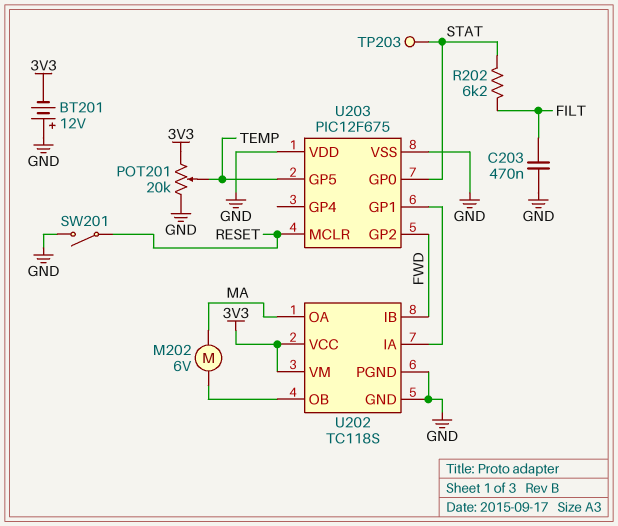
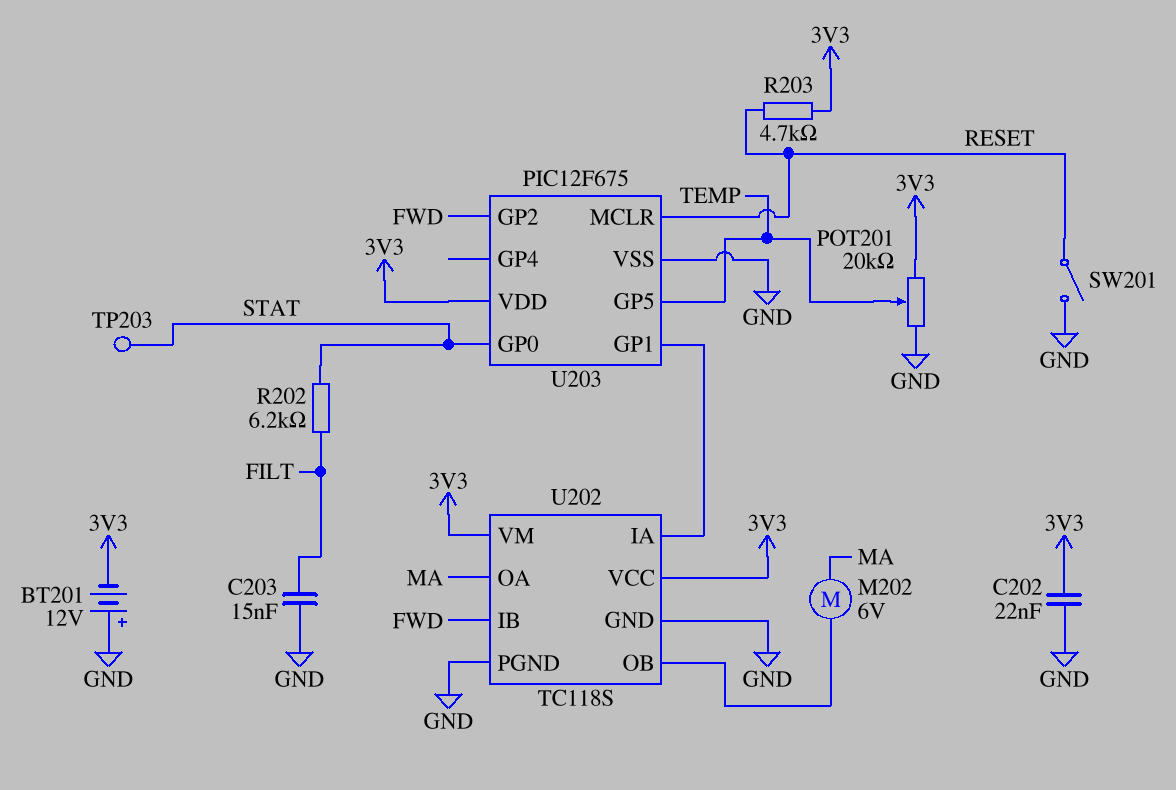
C202: none -> 22nF (3V3, GND)
C203: 470nF (FILT, GND) -> 15nF (FILT, GND)
R203: none -> 4.7k (3V3, RESET)
U203 pin VDD: GND -> 3V3

